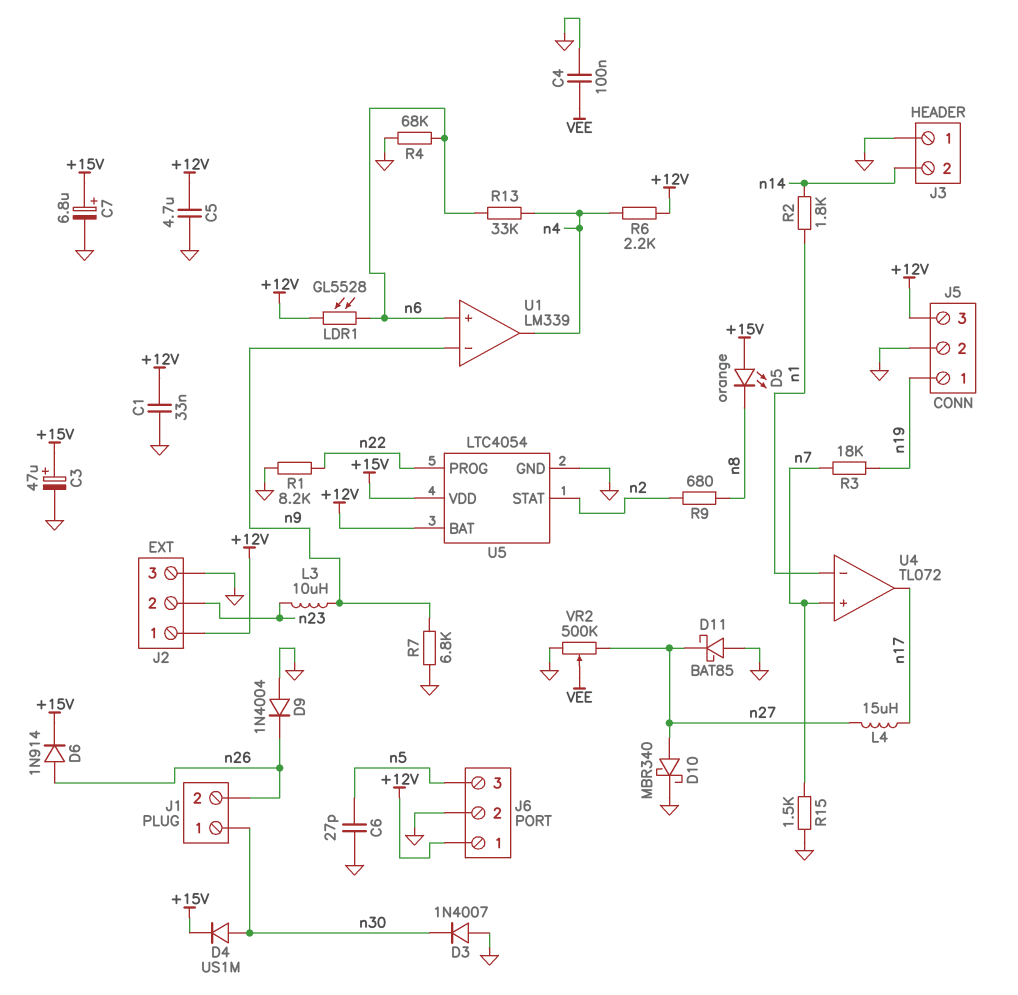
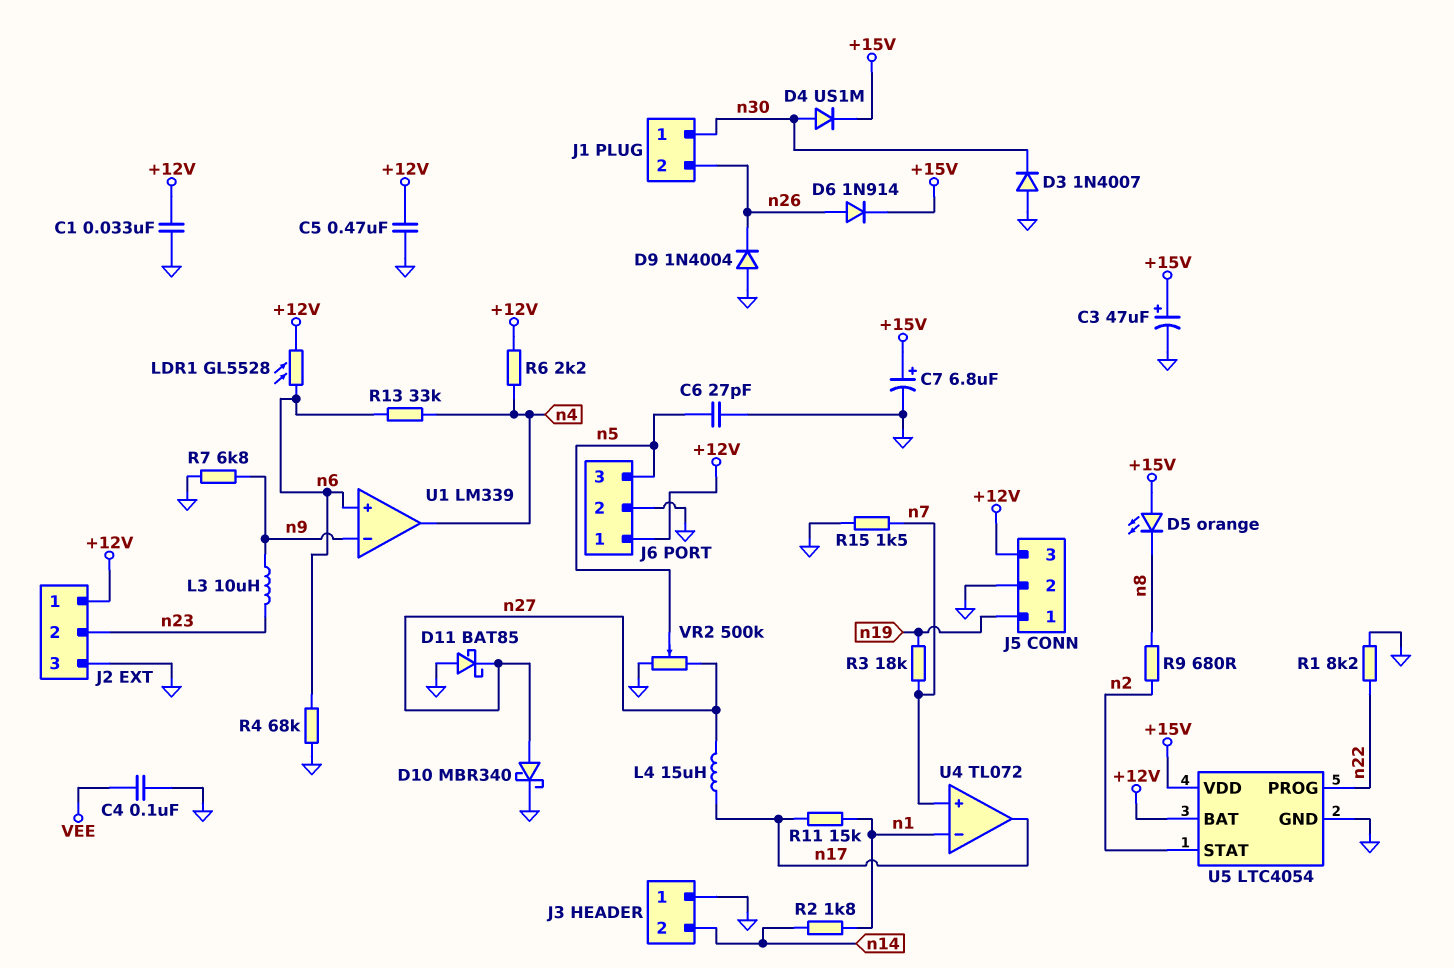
C5: 4.7uF (+12V, GND) -> 470nF (+12V, GND)
R11: none -> 15k (n1, n17)
VR2: 500k (GND, n27, wiper VEE) -> 500k (GND, n27, wiper n5)

